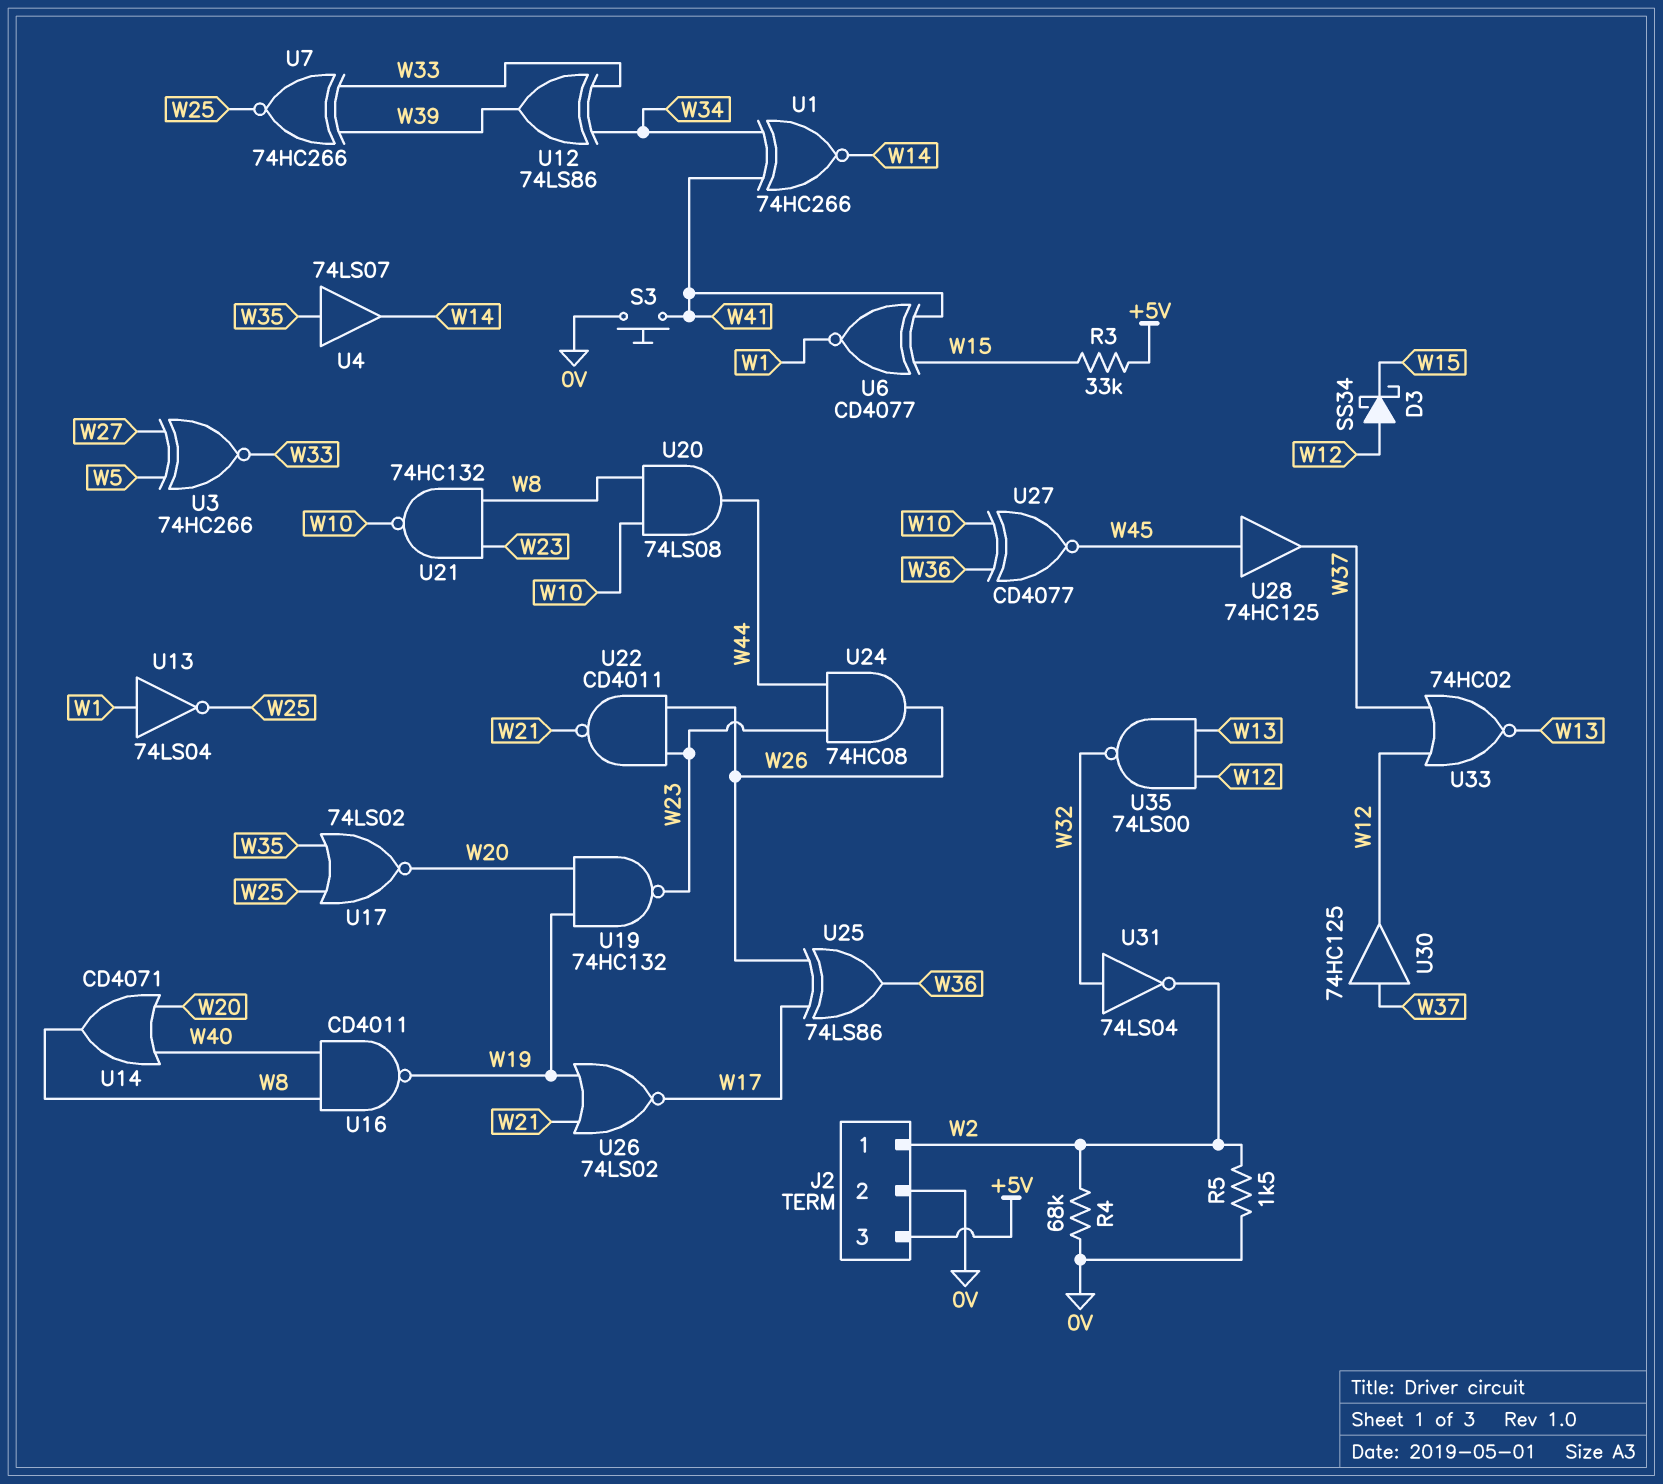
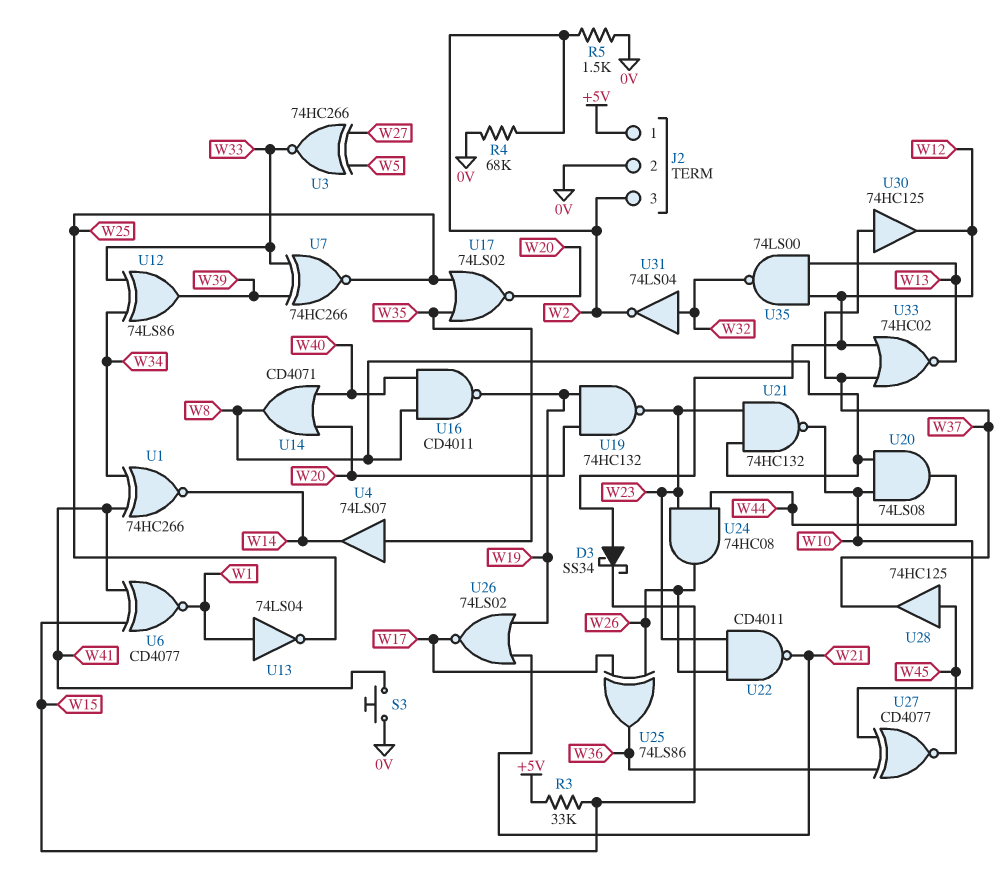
J2 pin 1: W2 -> +5V
J2 pin 3: +5V -> W2

